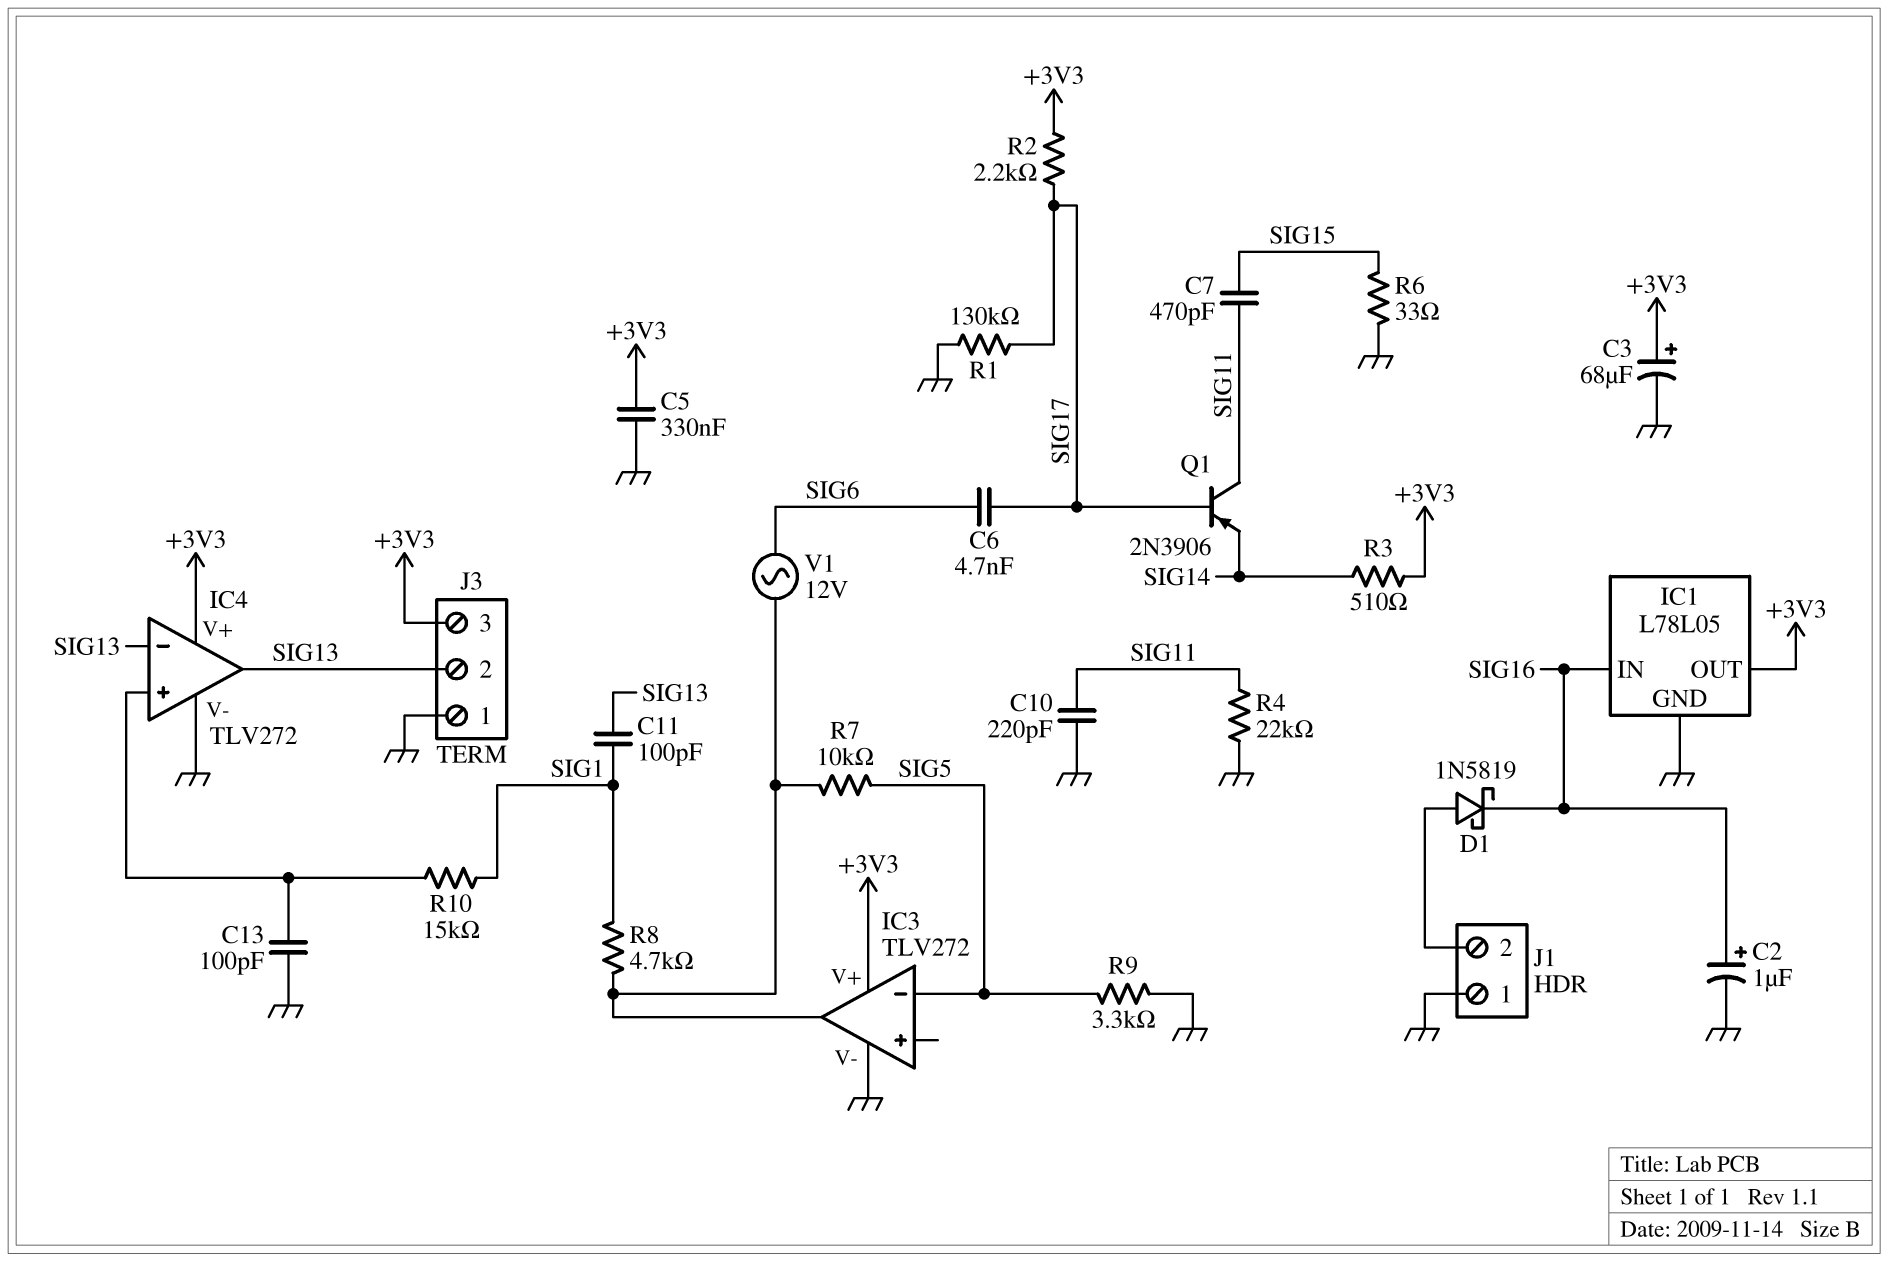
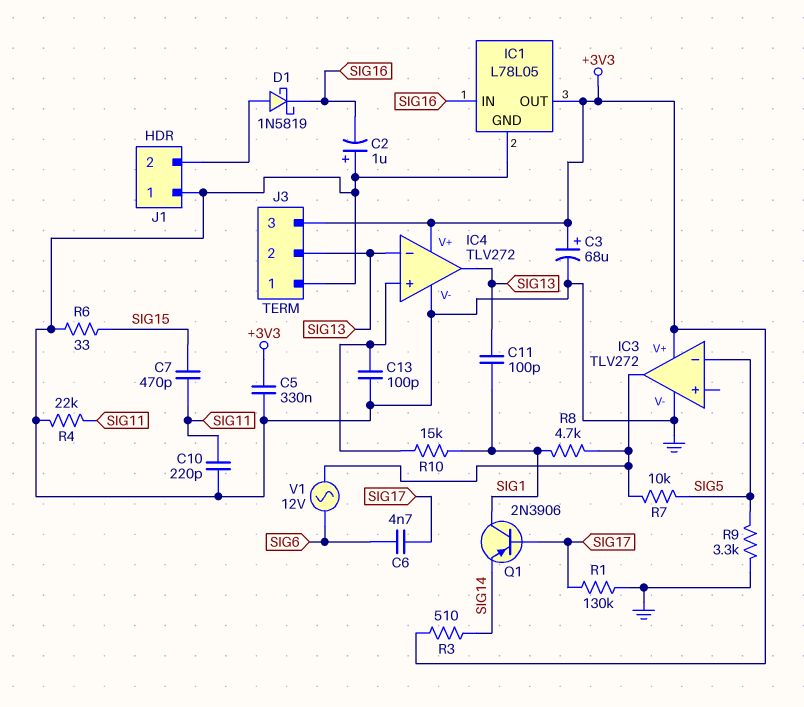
C2: 1uF (plus SIG16, minus GND) -> 1uF (plus GND, minus SIG16)
Q1: PNP 2N3906 (B SIG17, C SIG11, E SIG14) -> PNP 2N3906 (B SIG17, C SIG1, E SIG14)
R2: 2.2k (+3V3, SIG17) -> none

